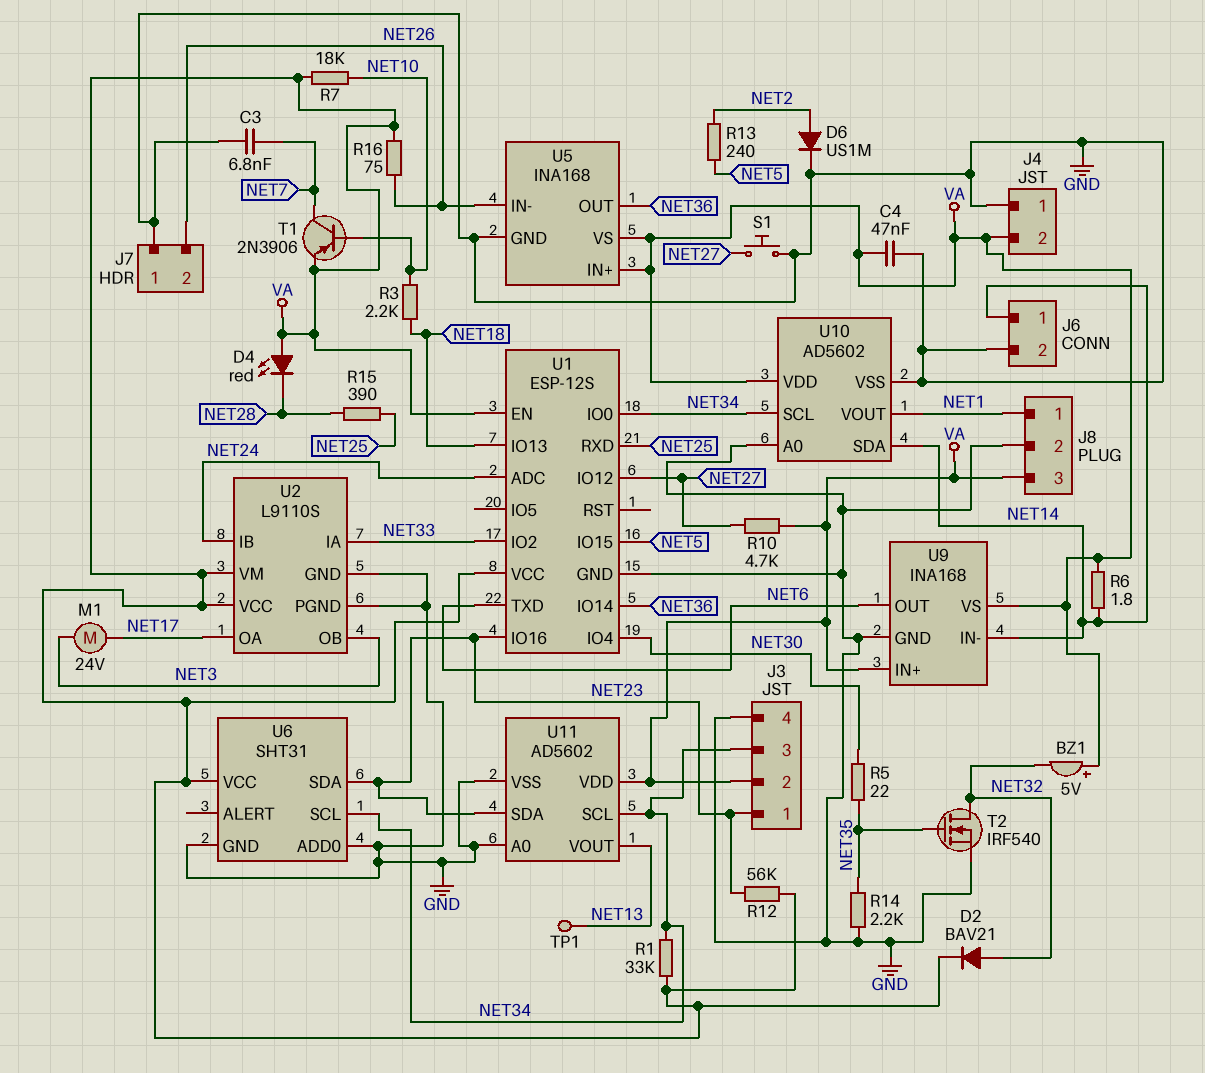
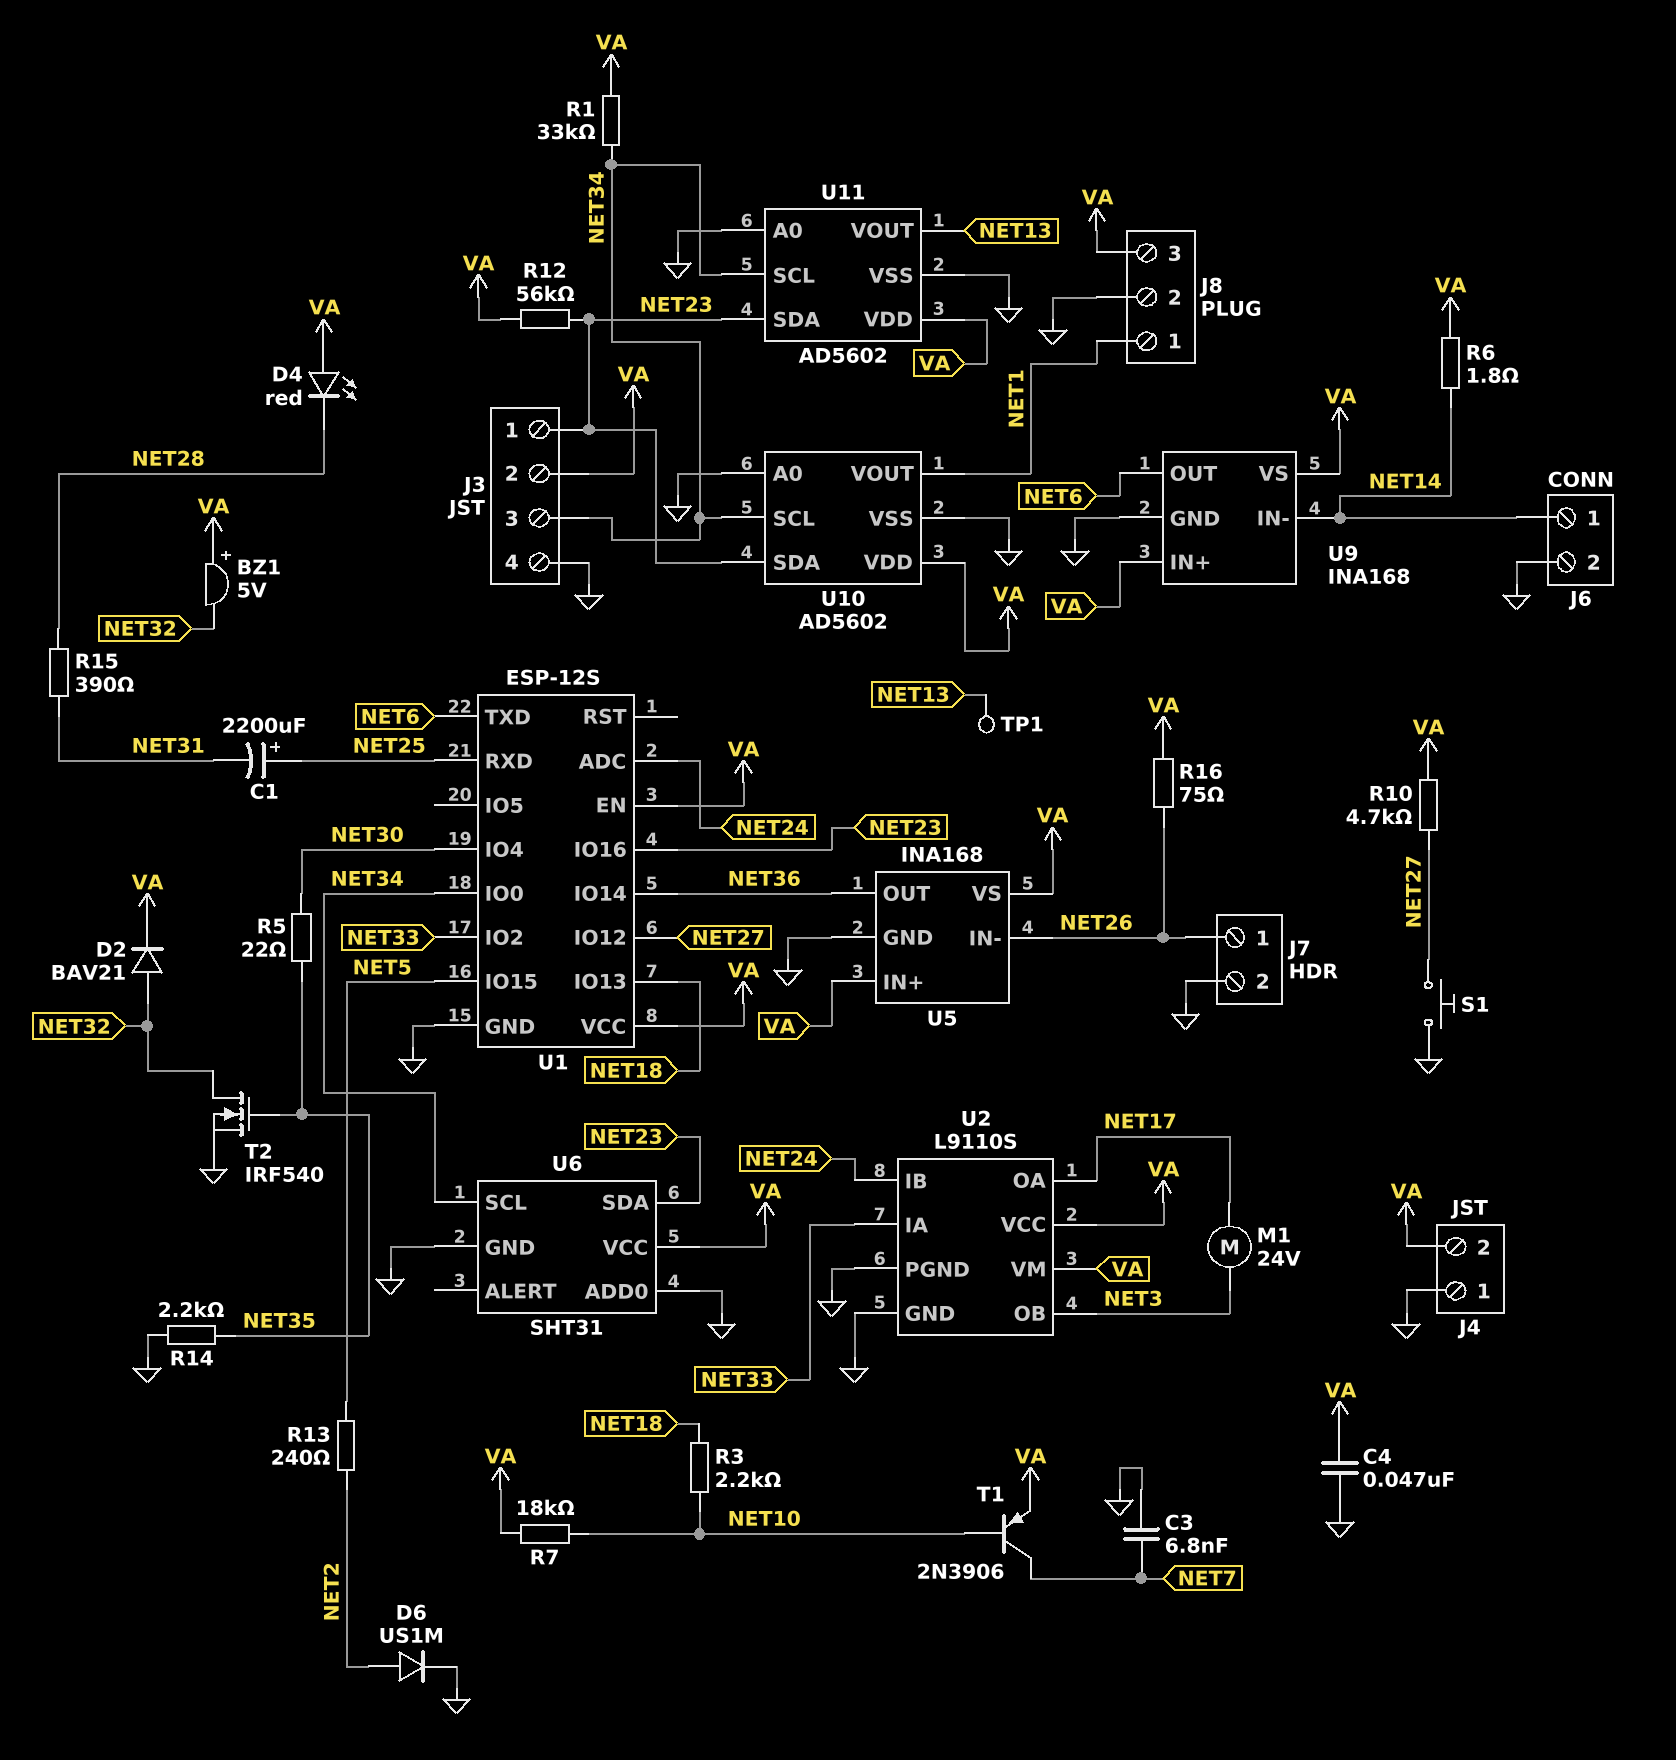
C1: none -> 2200uF (plus NET25, minus NET31)
J7 pin 1: GND -> NET26
J7 pin 2: NET26 -> GND
R15: 390 (NET25, NET28) -> 390 (NET28, NET31)
U10 pin SDA: NET14 -> NET23

